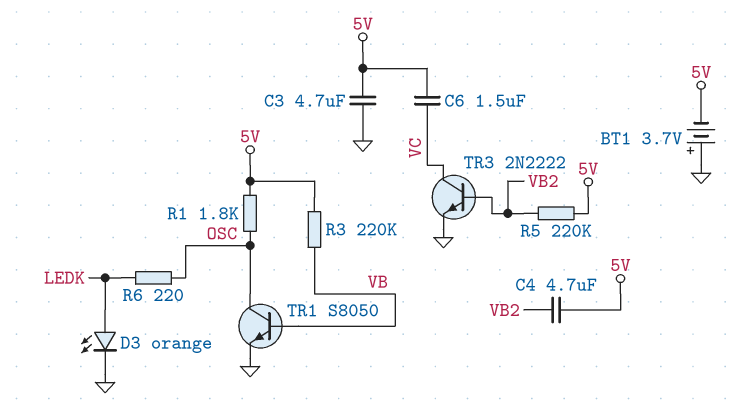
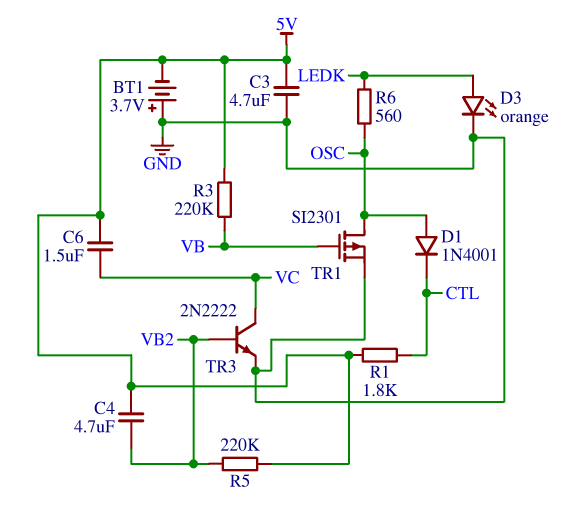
D1: none -> diode 1N4001 (A OSC, K CTL)
R1: 1.8k (5V, OSC) -> 1.8k (5V, CTL)
R6: 220 (LEDK, OSC) -> 560 (LEDK, OSC)
TR1: NPN S8050 (B VB, C OSC, E GND) -> PMOS SI2301 (G VB, D OSC, S GND)

